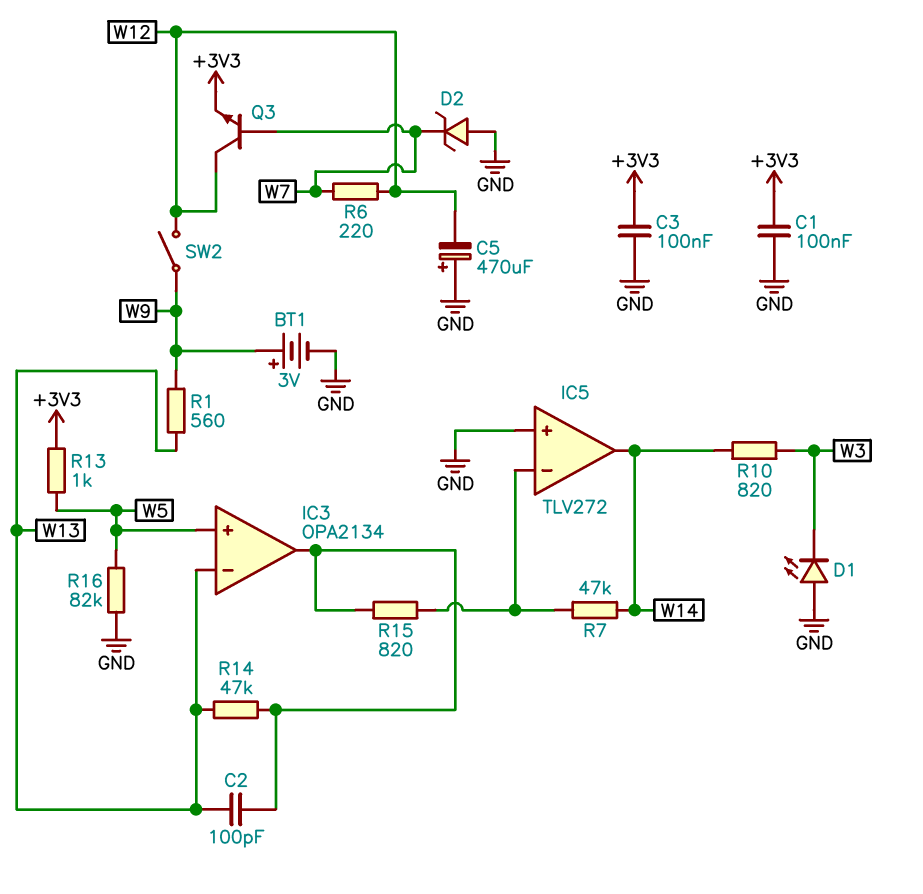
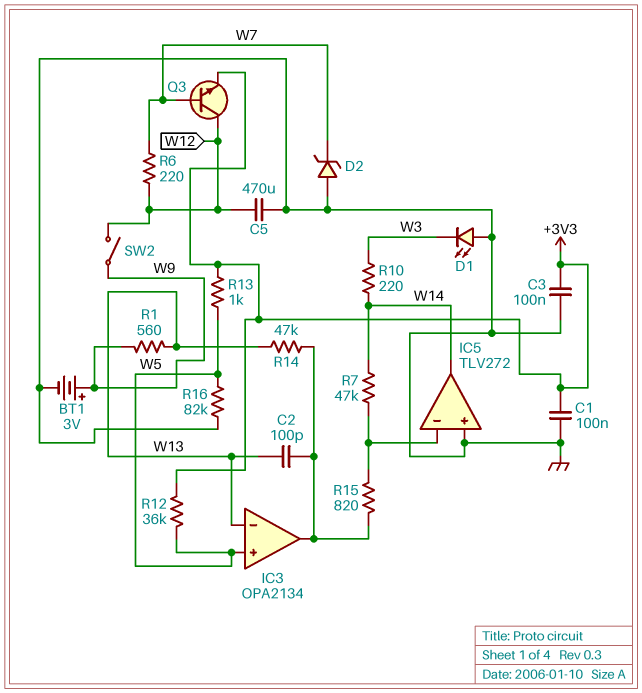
C5: 470uF (plus GND, minus W12) -> 470uF (GND, W12)
R10: 820 (W3, W14) -> 220 (W3, W14)
R12: none -> 36k (+3V3, W5)

